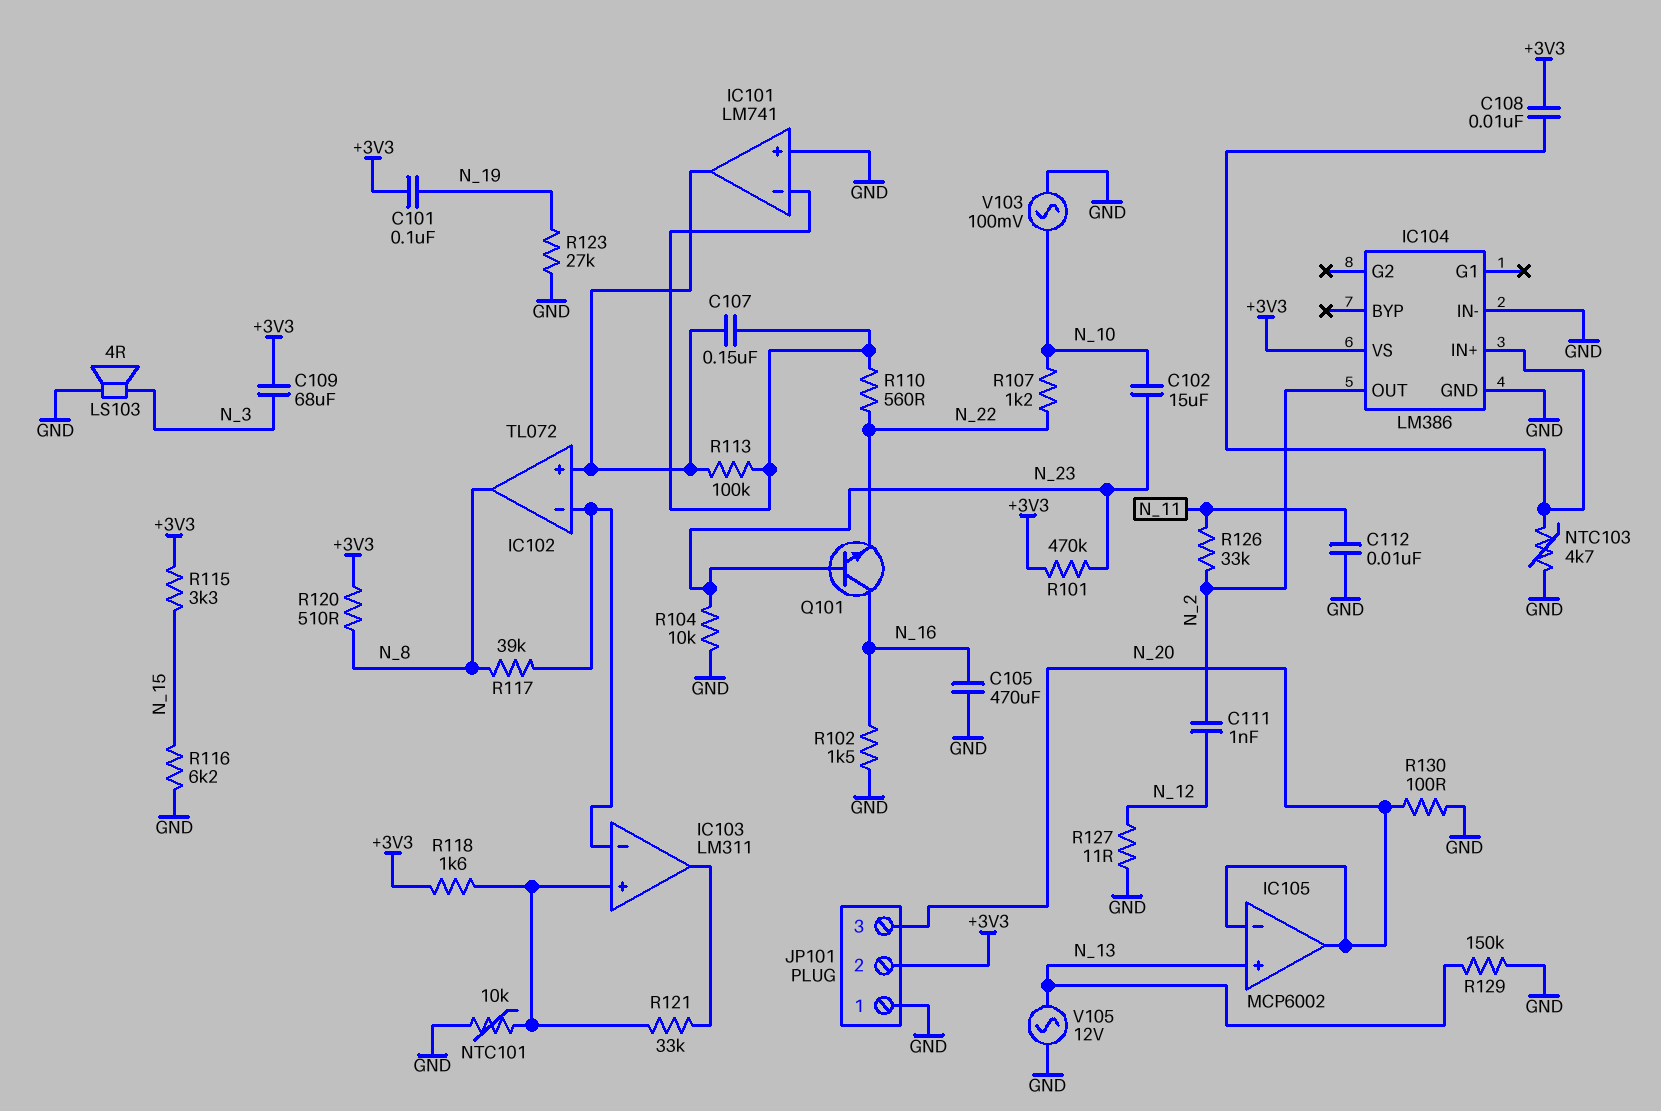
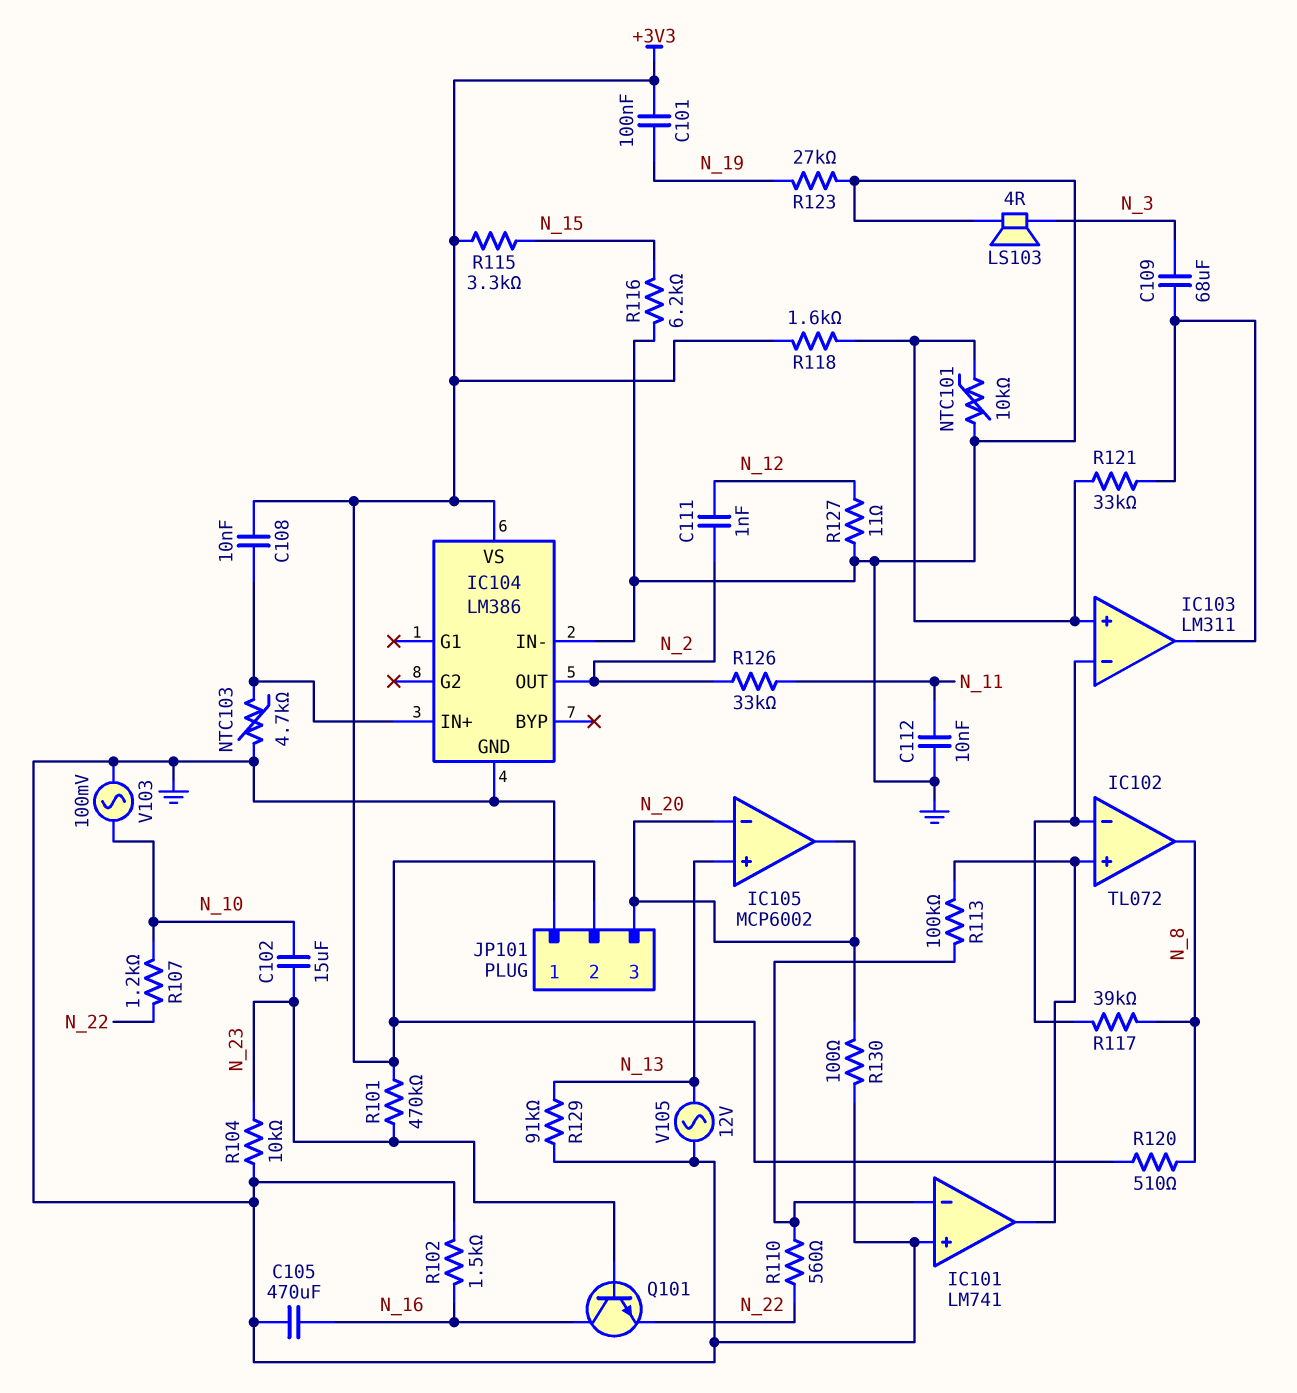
C107: 150nF (IC101/in-, IC101/out) -> none
C109: 68uF (+3V3, N_3) -> 68uF (IC103/out, N_3)
R129: 150k (GND, N_13) -> 91k (GND, N_13)

